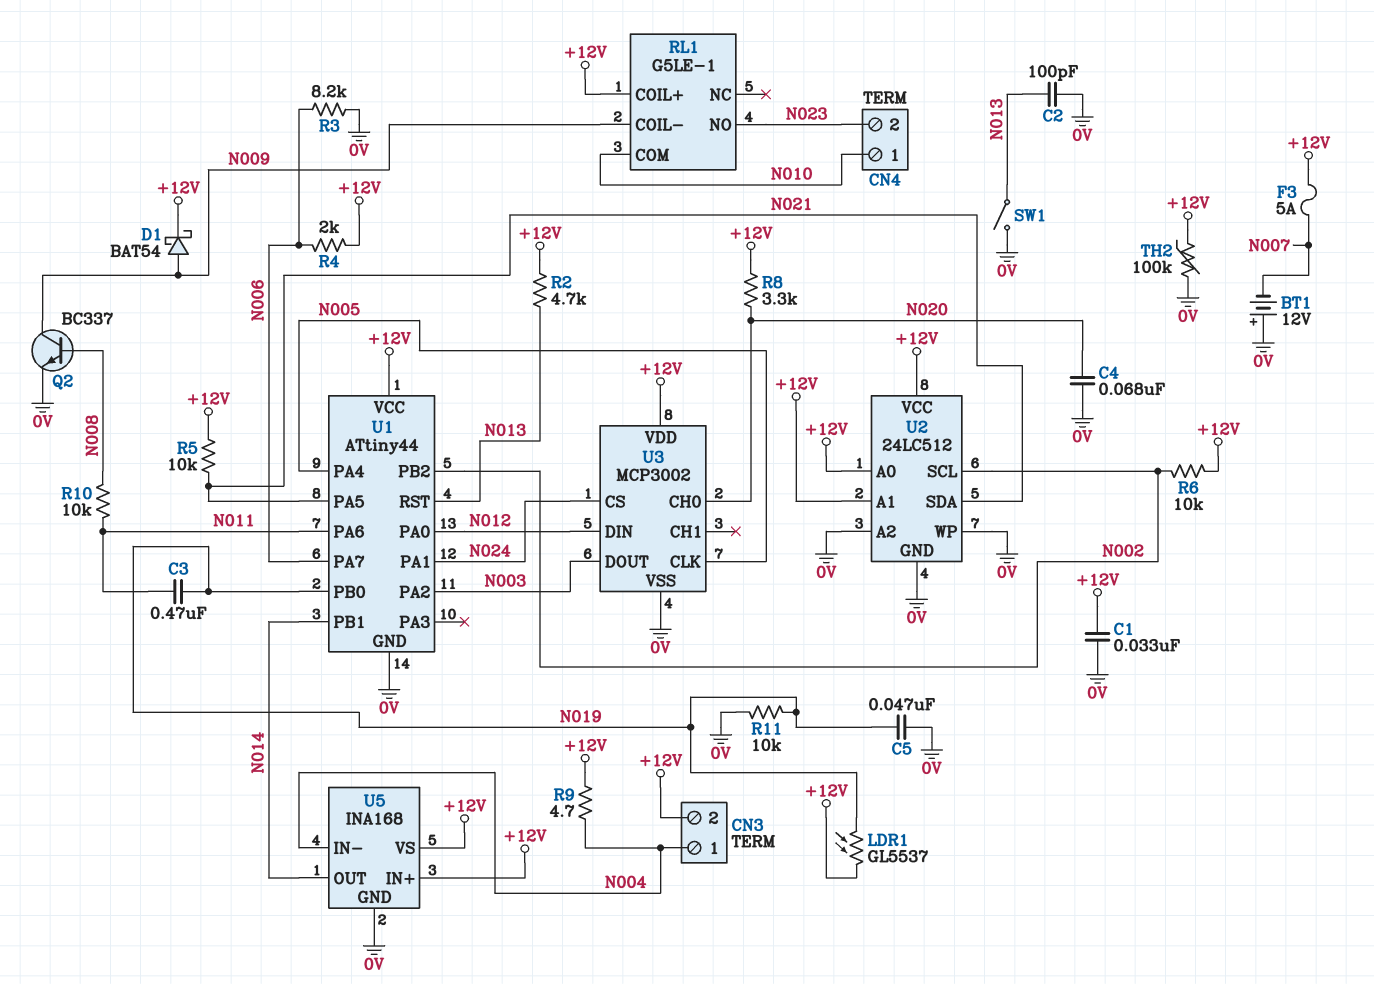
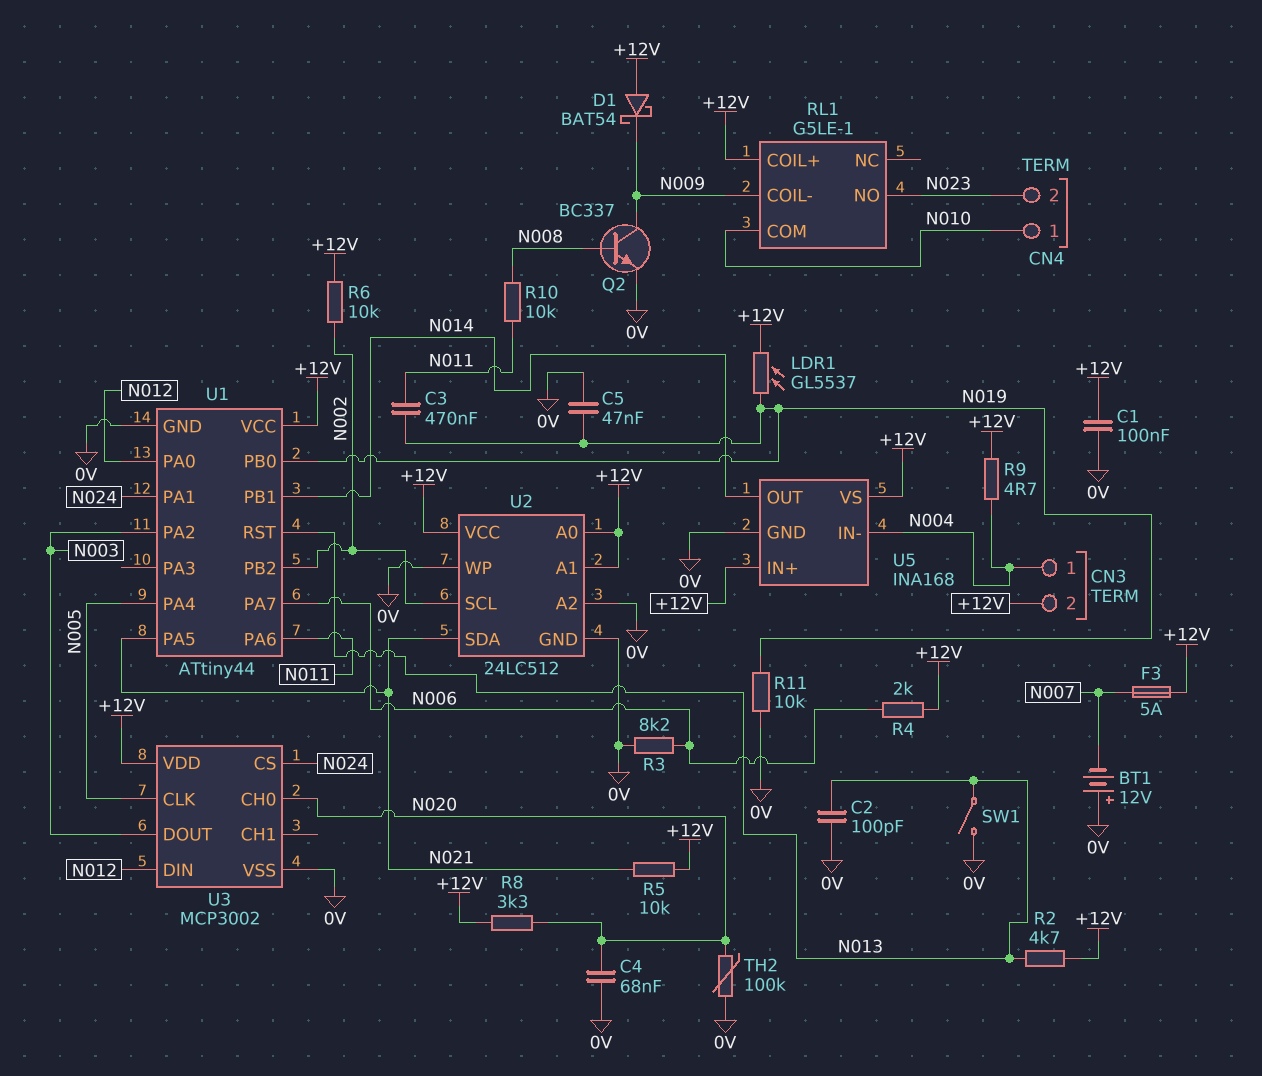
C1: 33nF (+12V, 0V) -> 100nF (+12V, 0V)
D1: schottky BAT54 (A N009, K +12V) -> schottky BAT54 (A +12V, K N009)
TH2: 100k (+12V, 0V) -> 100k (0V, N020)

